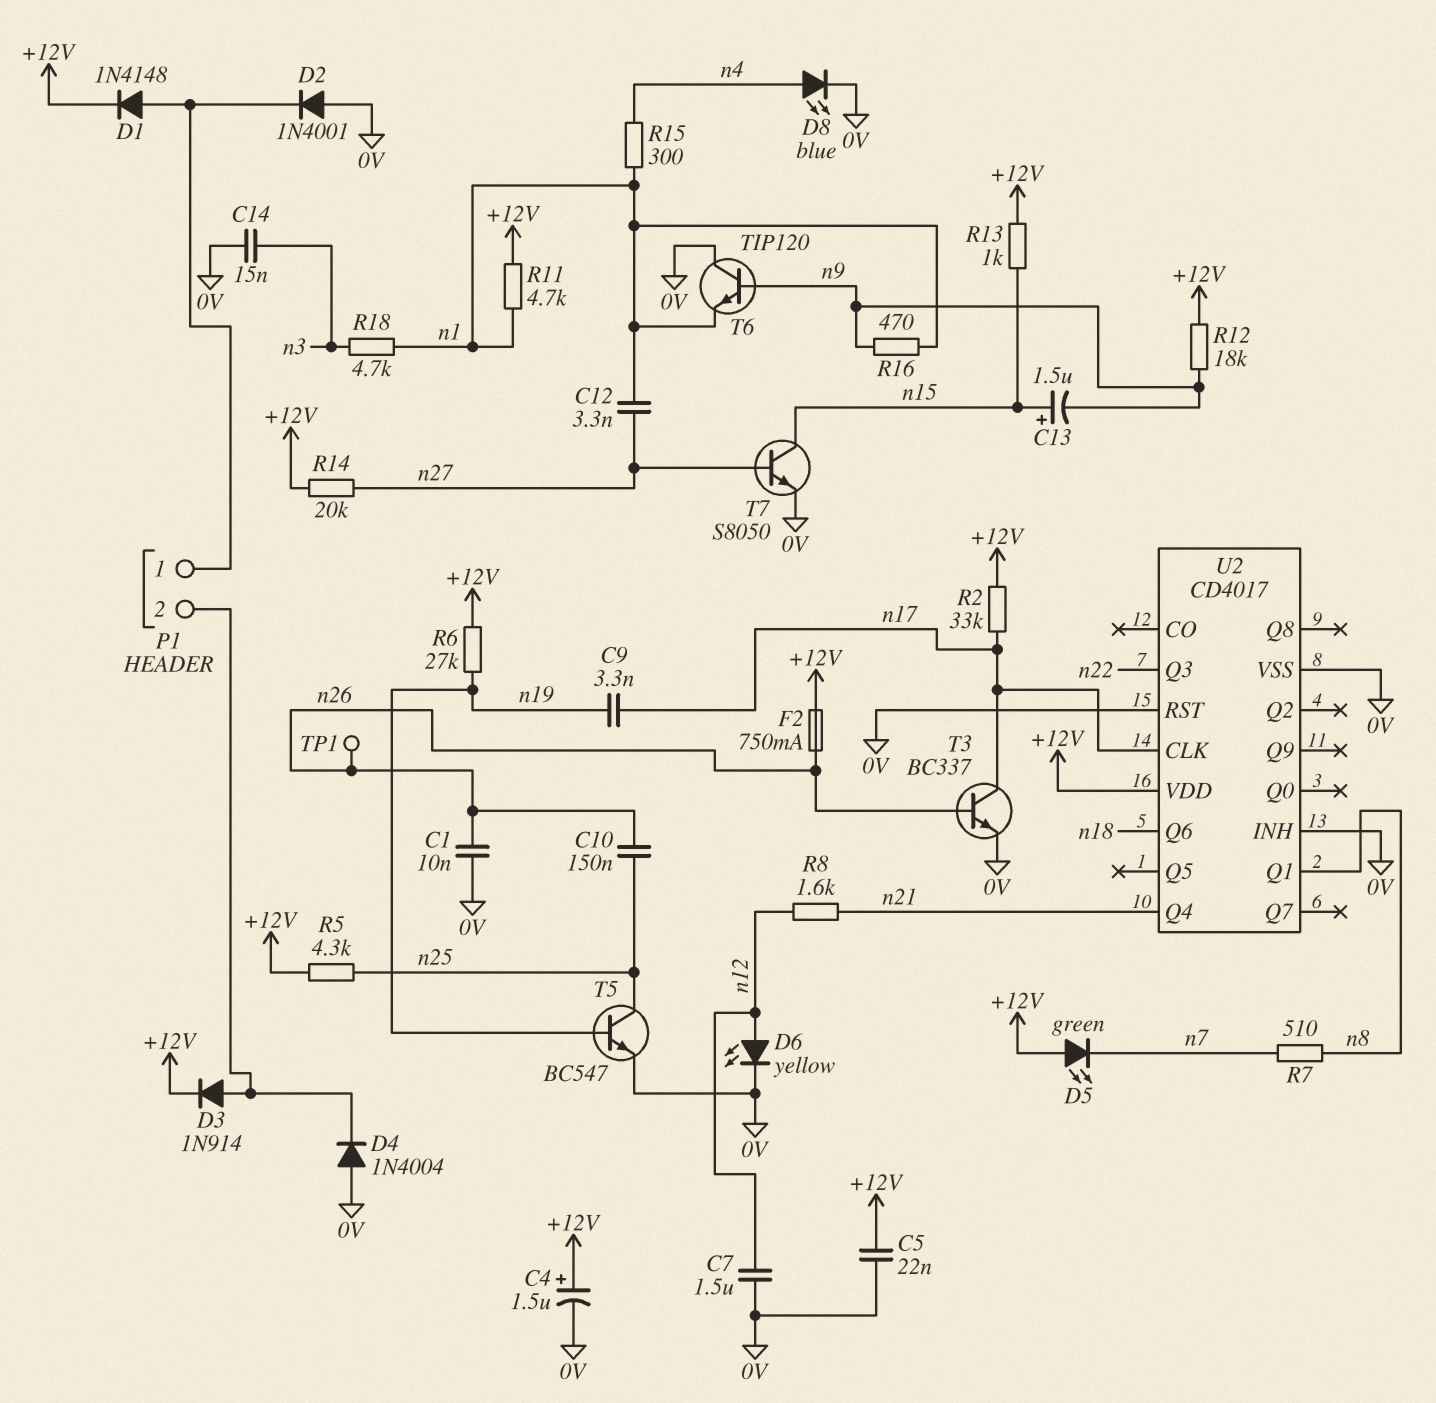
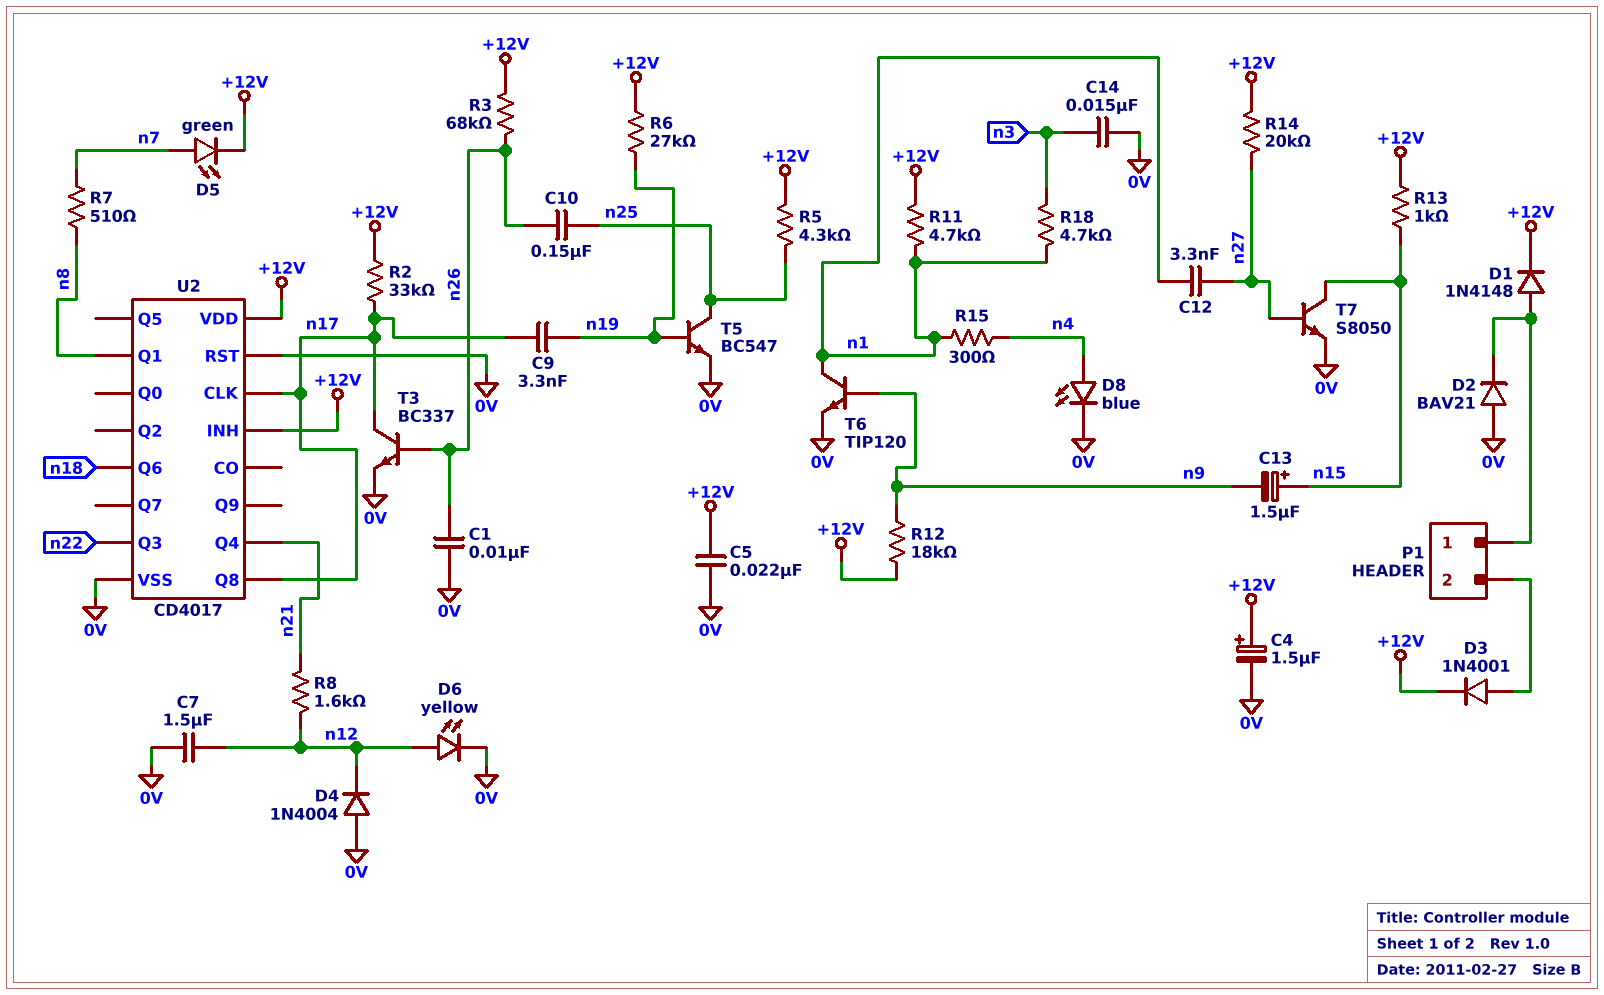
D2: diode 1N4001 (A 0V, K P1/1) -> diode BAV21 (A 0V, K P1/1)
D3: diode 1N914 (A P1/2, K +12V) -> diode 1N4001 (A P1/2, K +12V)
D4: diode 1N4004 (A 0V, K P1/2) -> diode 1N4004 (A 0V, K n12)
D5: LED green (A +12V, K n7) -> LED green (A n7, K +12V)
F2: 750mA (+12V, n26) -> none
R3: none -> 68k (+12V, n26)
R16: 470 (n1, n9) -> none
T6: NPN TIP120 (B n9, C 0V, E n1) -> NPN TIP120 (B n9, C n1, E 0V)
TP1: test point (n26) -> none
U2 pin INH: 0V -> +12V
U2 pin Q8: none -> n17

